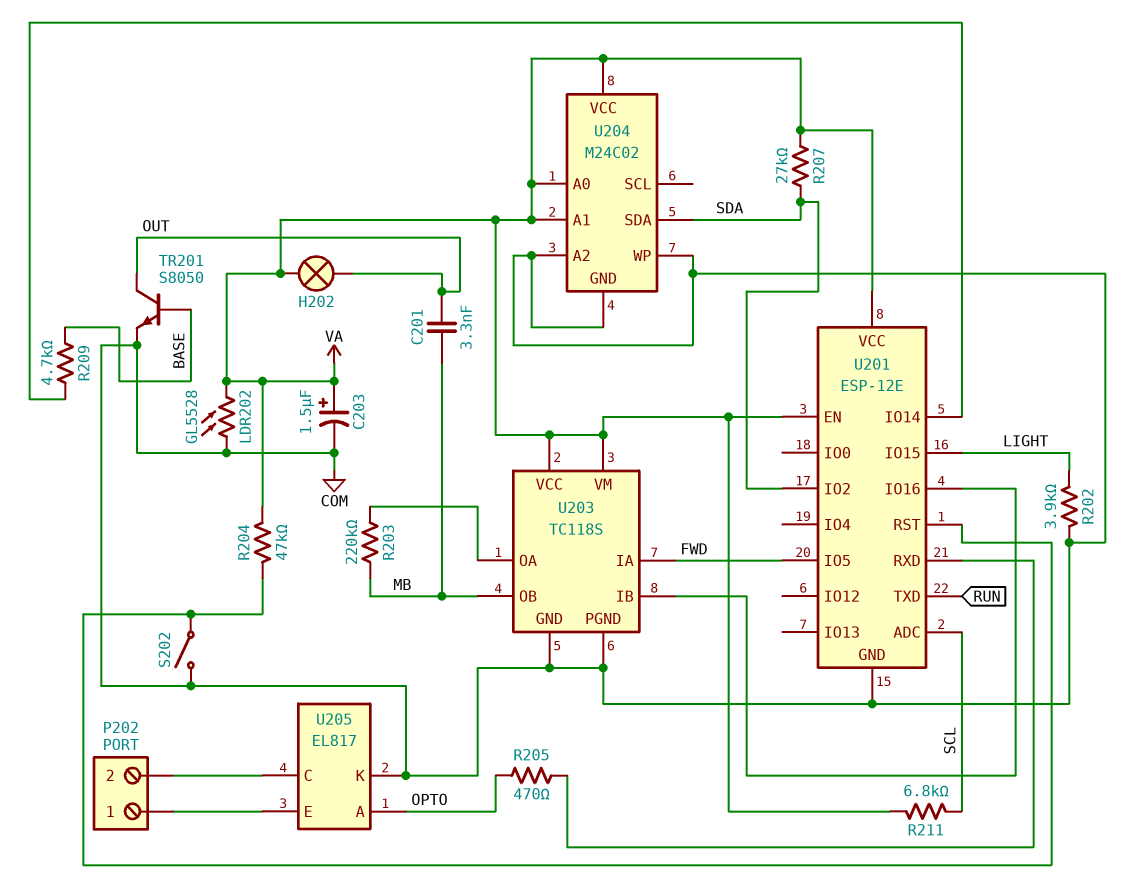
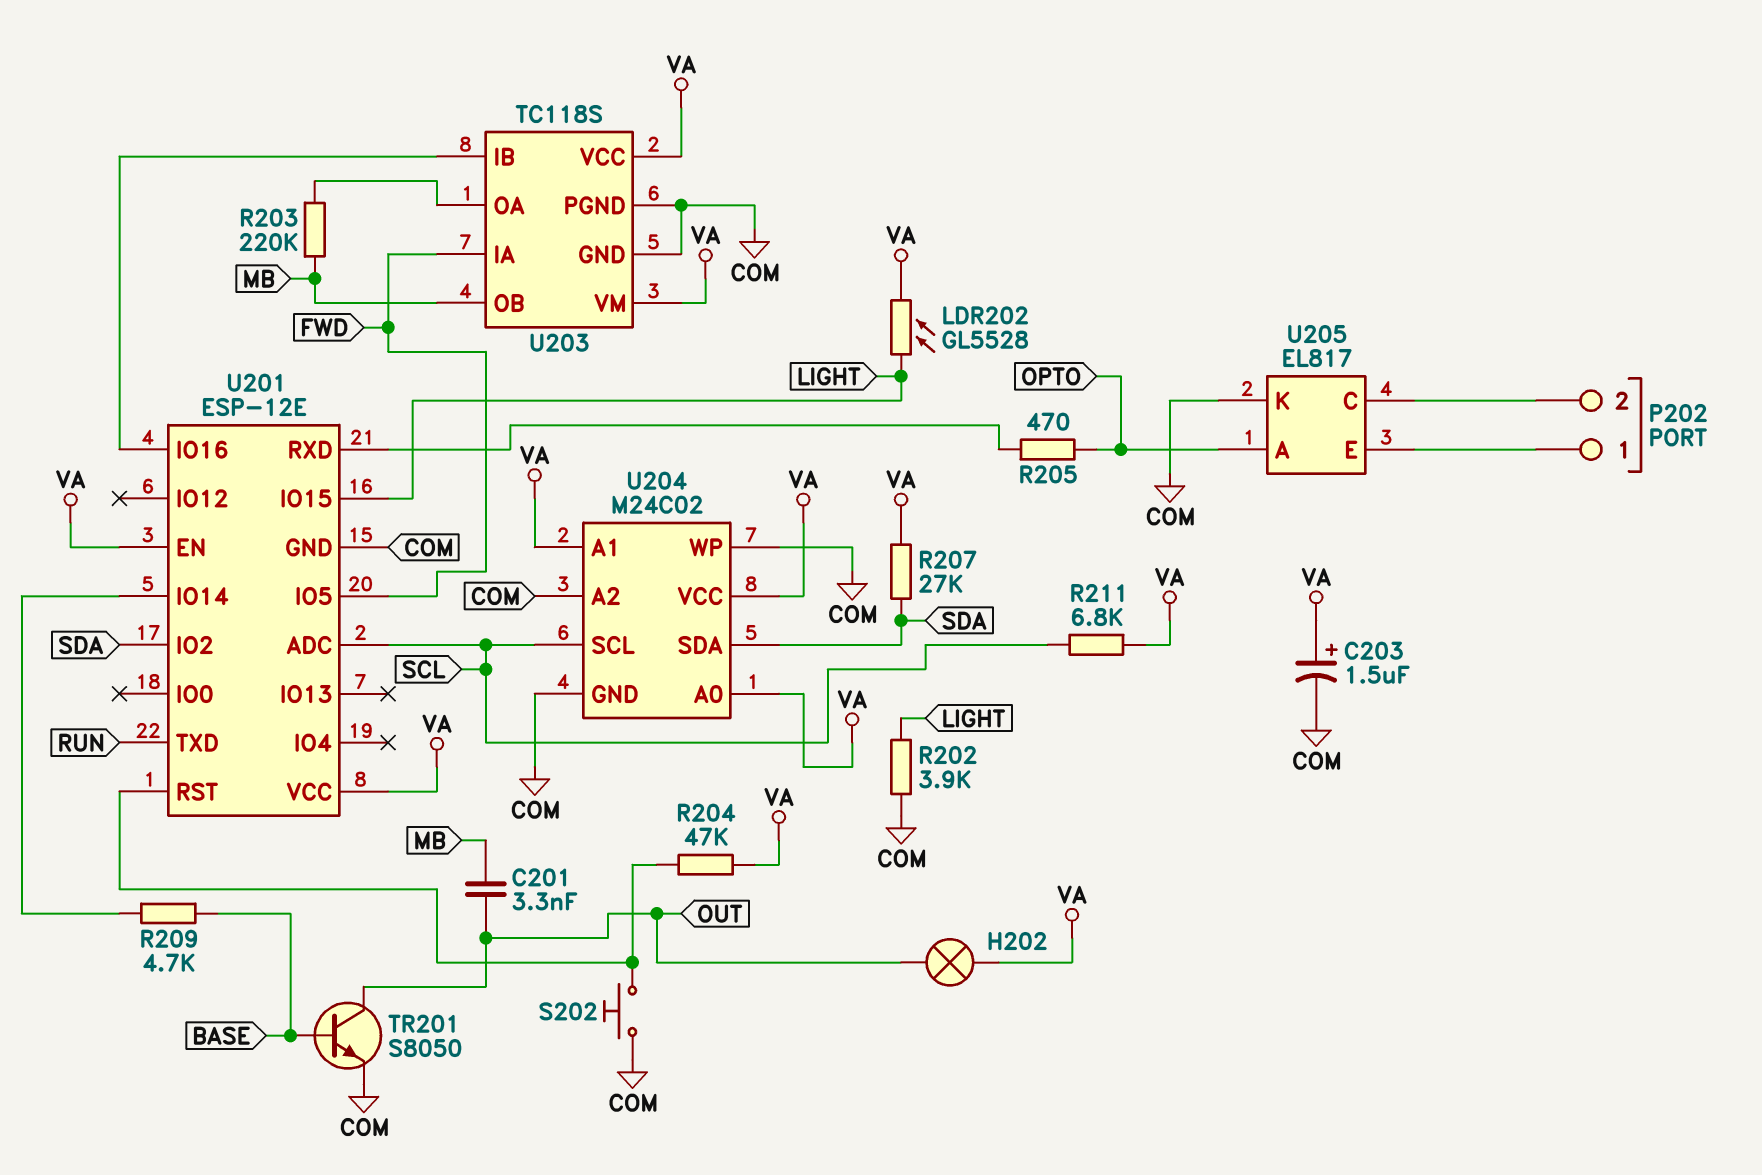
LDR202: GL5528 (COM, VA) -> GL5528 (LIGHT, VA)
S202: switch (COM, U201/RST) -> button (COM, U201/RST)
U204 pin SCL: none -> SCL

